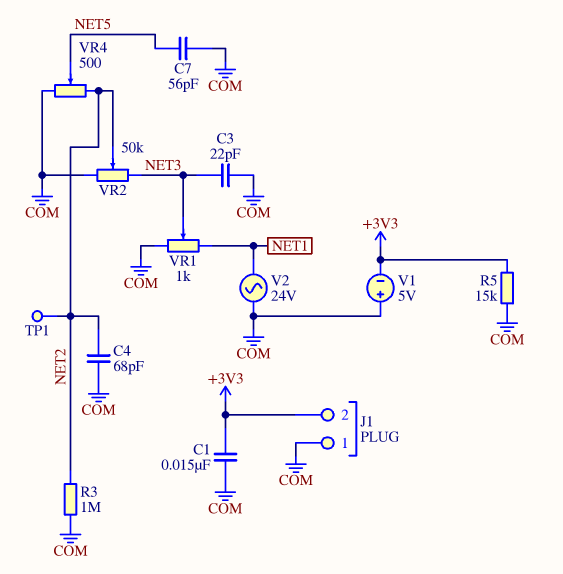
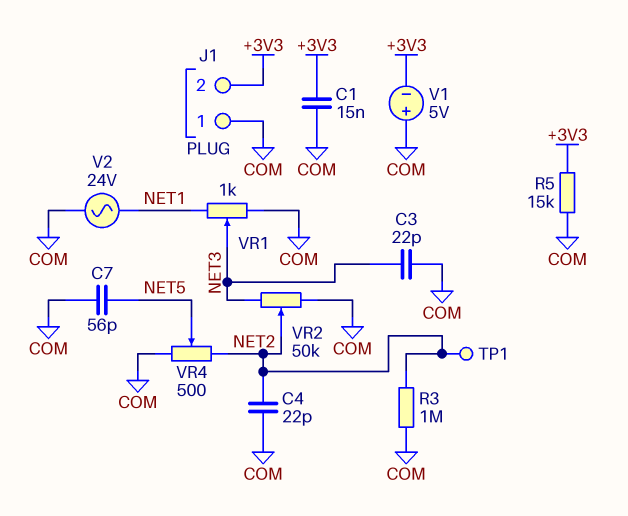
C4: 68pF (COM, NET2) -> 22pF (COM, NET2)

